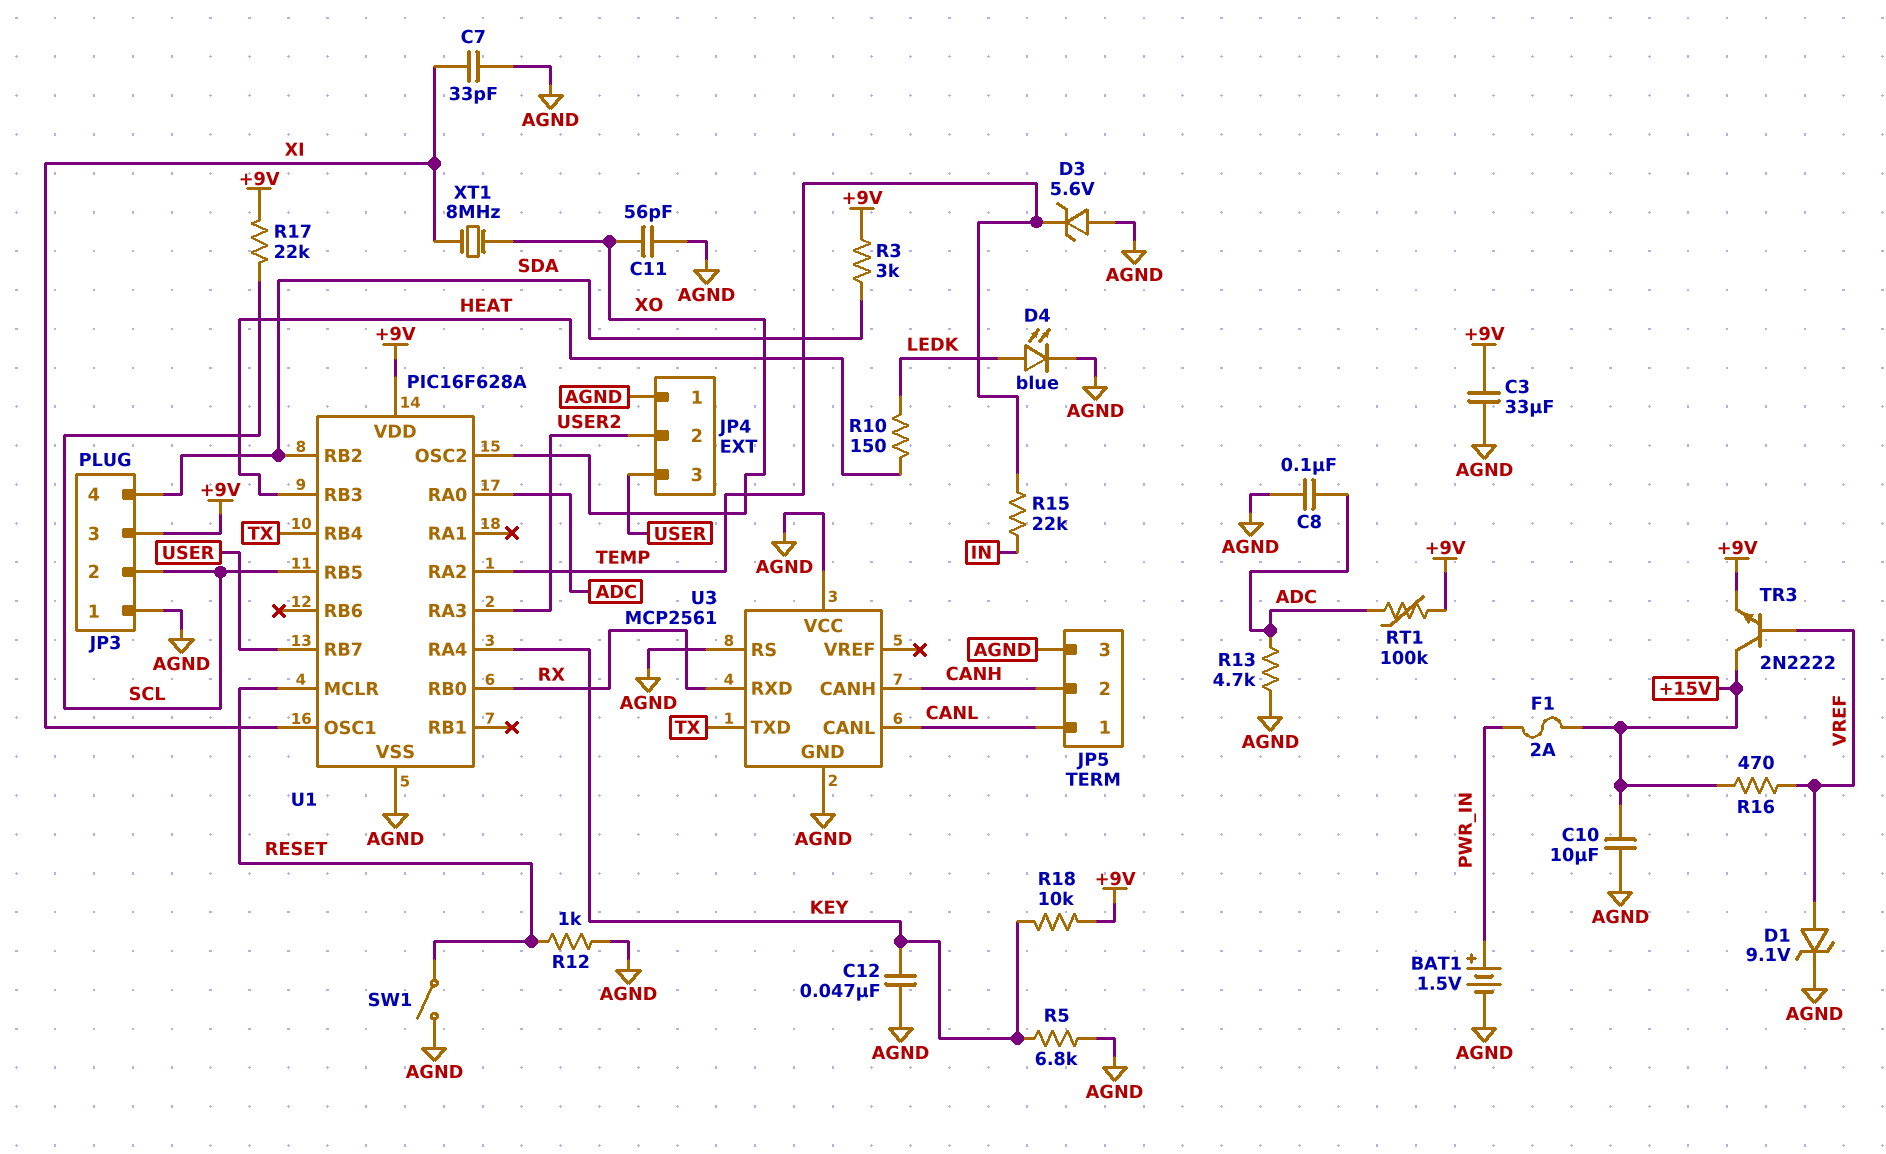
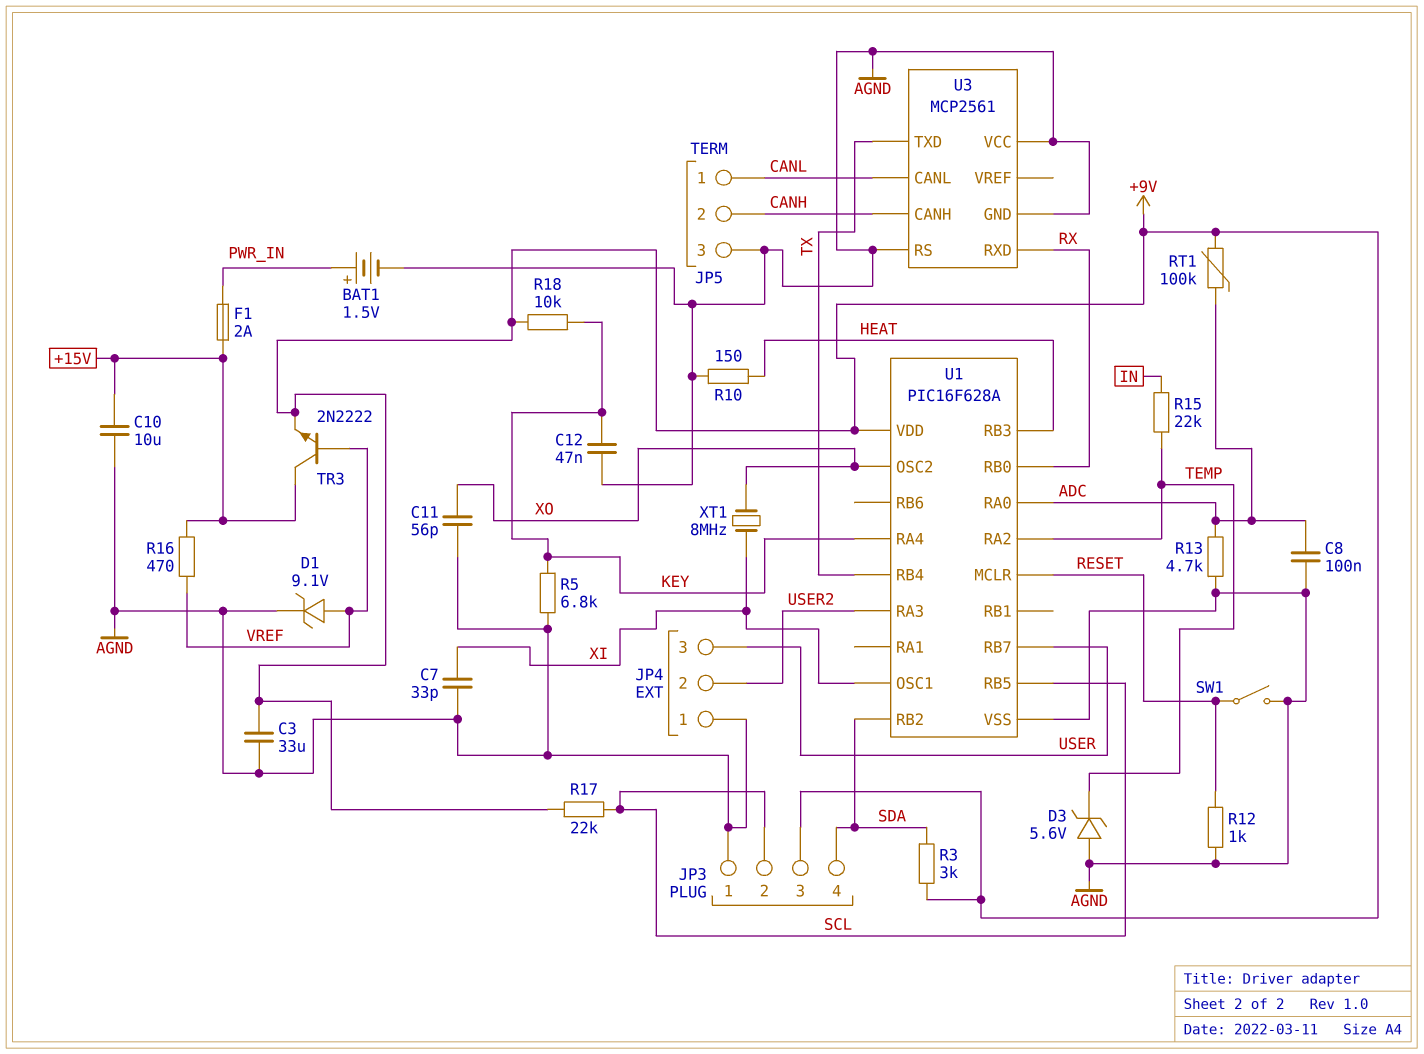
D4: LED blue (A LEDK, K AGND) -> none
R10: 150 (HEAT, LEDK) -> 150 (AGND, HEAT)

